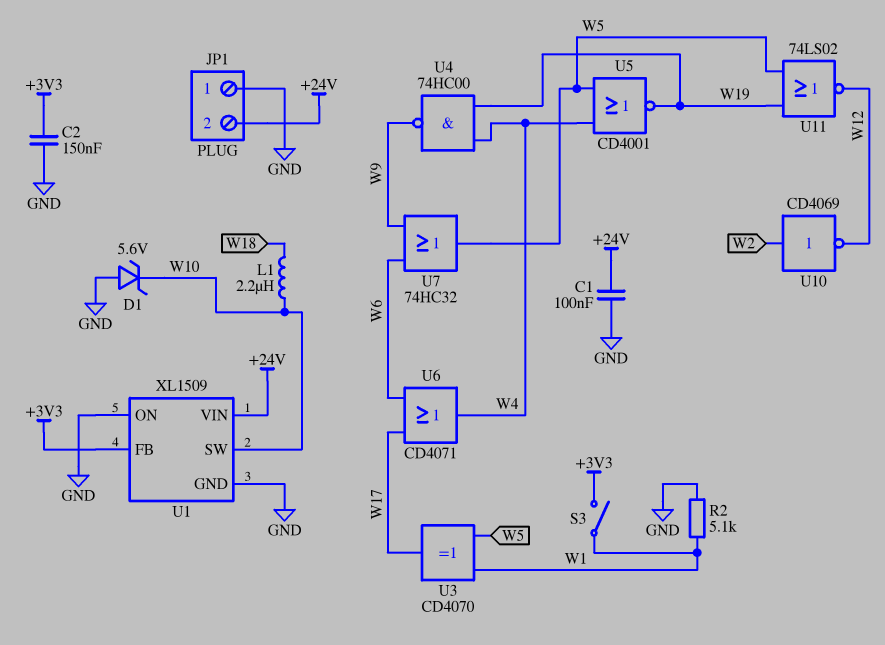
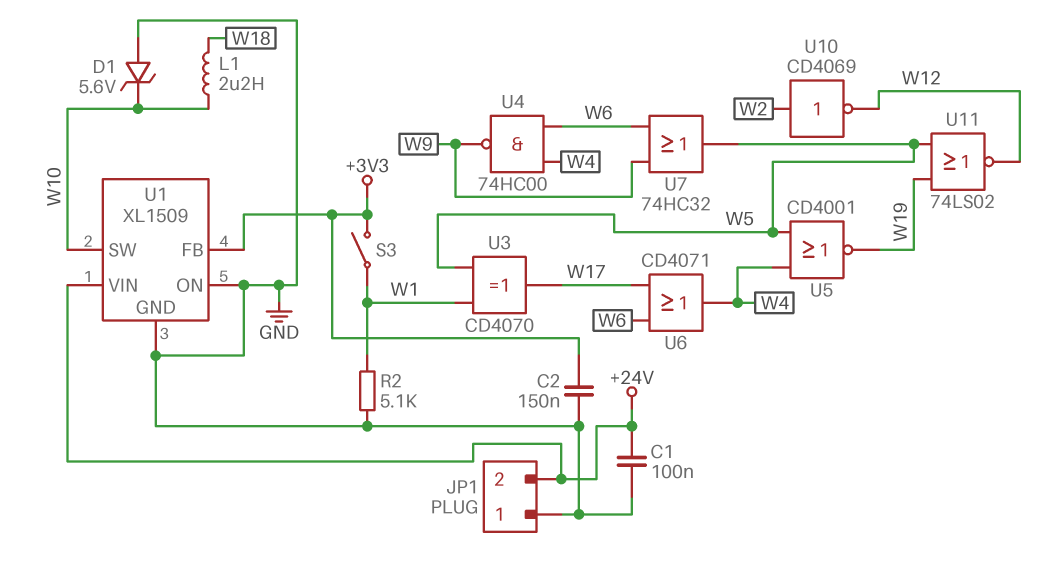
U4: NAND 74HC00 (in W4, in W19, out W9) -> NAND 74HC00 (in W4, in W6, out W9)

